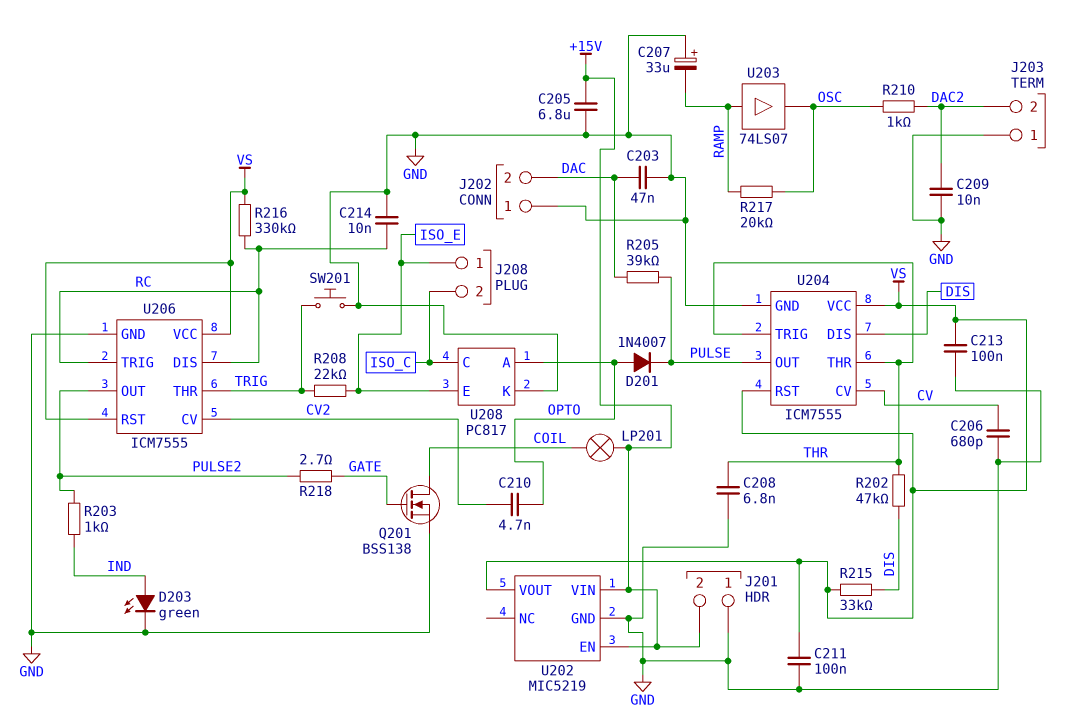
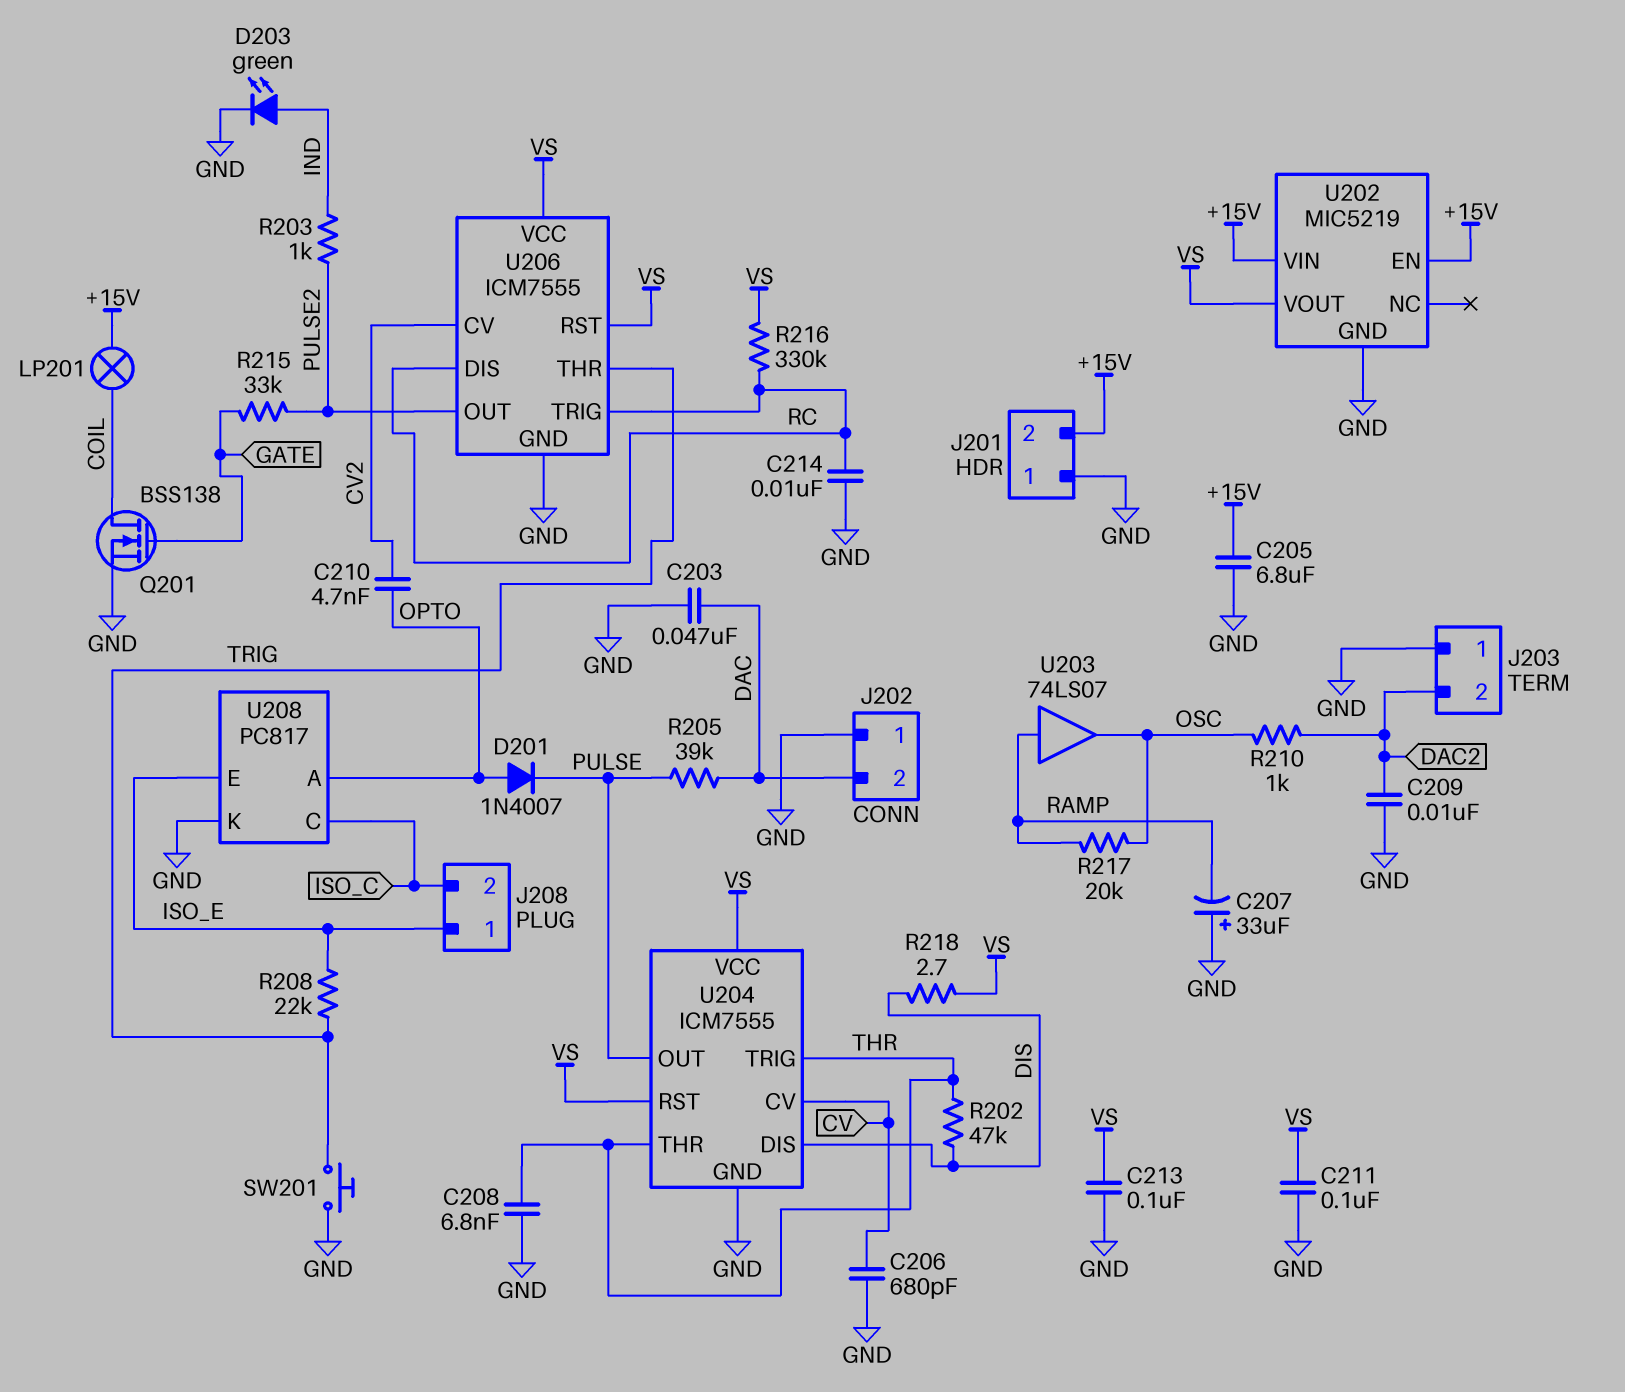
R215: 33k (DIS, VS) -> 33k (GATE, PULSE2)
R218: 2.7 (GATE, PULSE2) -> 2.7 (DIS, VS)

